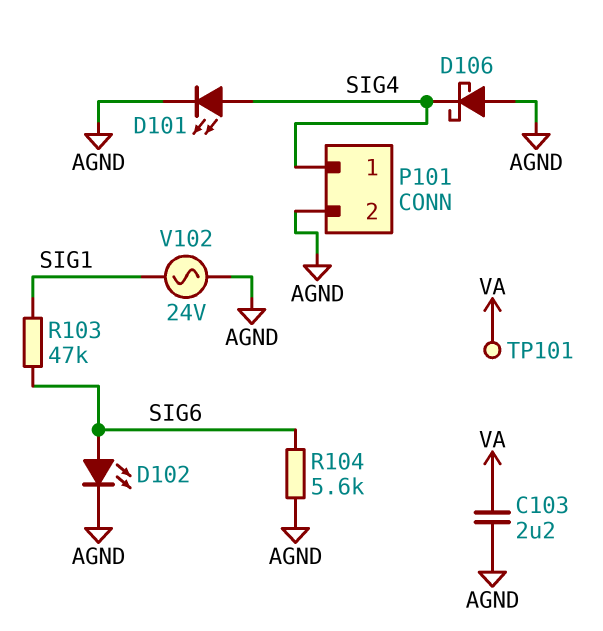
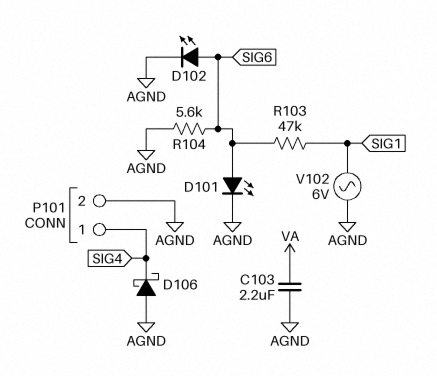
D101: LED (A SIG4, K AGND) -> LED (A SIG6, K AGND)
TP101: test point (VA) -> none
V102: AC 24V (AGND, SIG1) -> AC 6V (AGND, SIG1)

